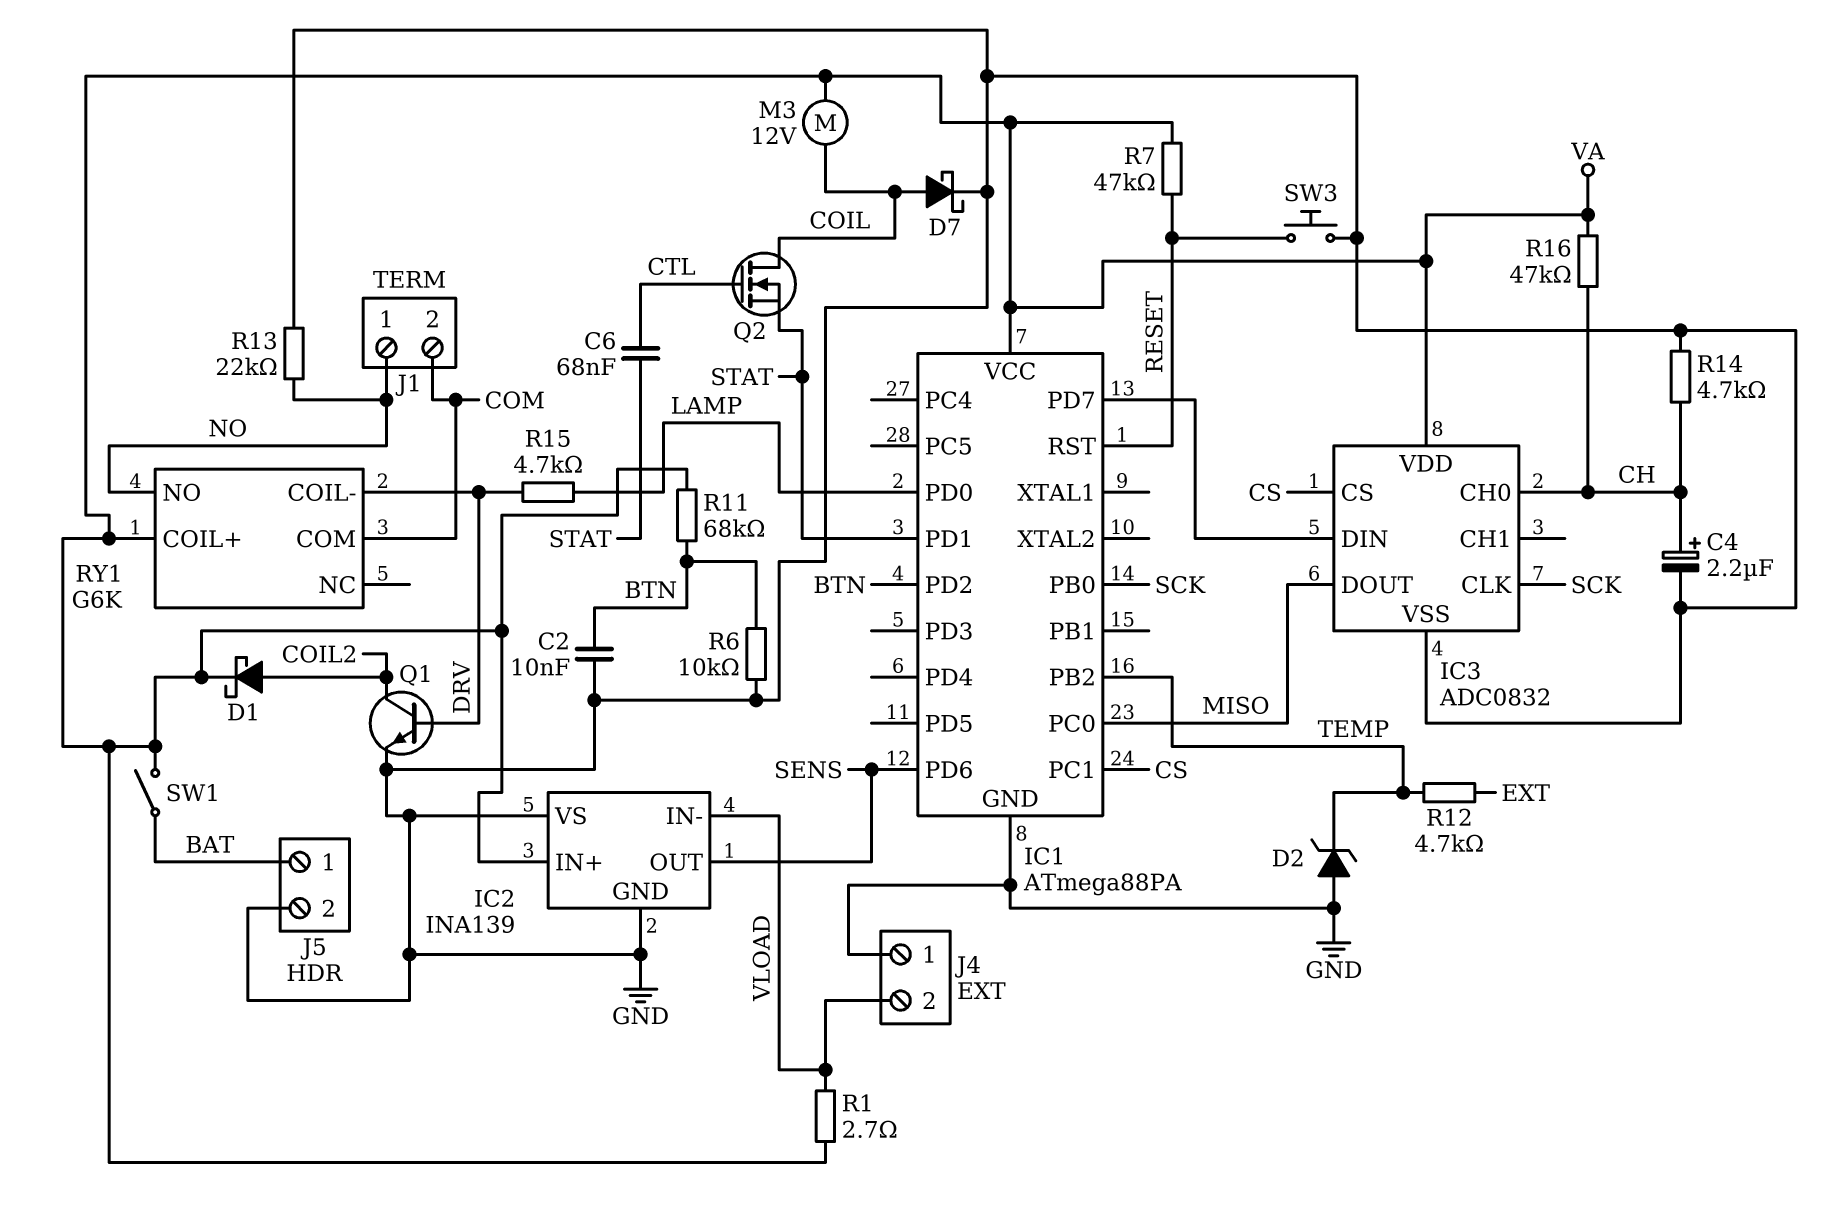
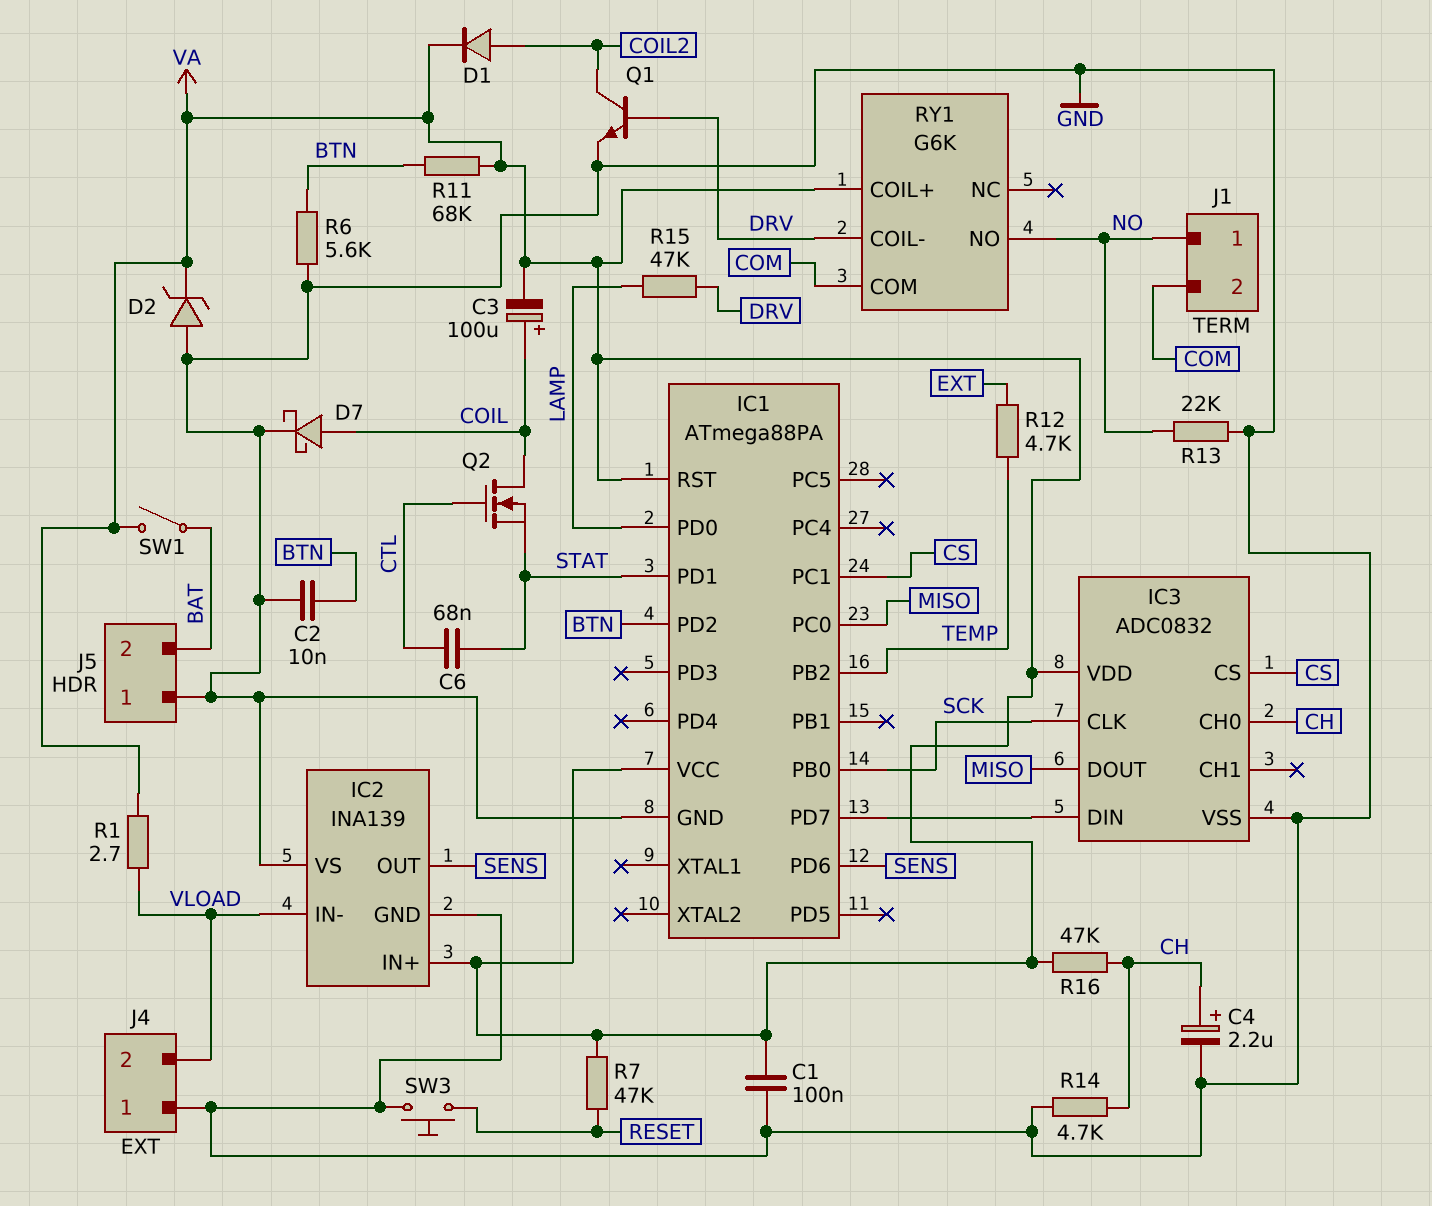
C1: none -> 100nF (GND, VA)
C3: none -> 100uF (plus COIL, minus VA)
D1: schottky (A COIL2, K VA) -> diode (A COIL2, K VA)
D2: zener (A GND, K TEMP) -> zener (A GND, K VA)
IC1 pin RST: RESET -> VA
J5 pin 1: BAT -> GND
J5 pin 2: GND -> BAT
M3: motor 12V (COIL, VA) -> none
R6: 10k (BTN, GND) -> 5.6k (BTN, GND)
R15: 4.7k (DRV, LAMP) -> 47k (DRV, LAMP)

